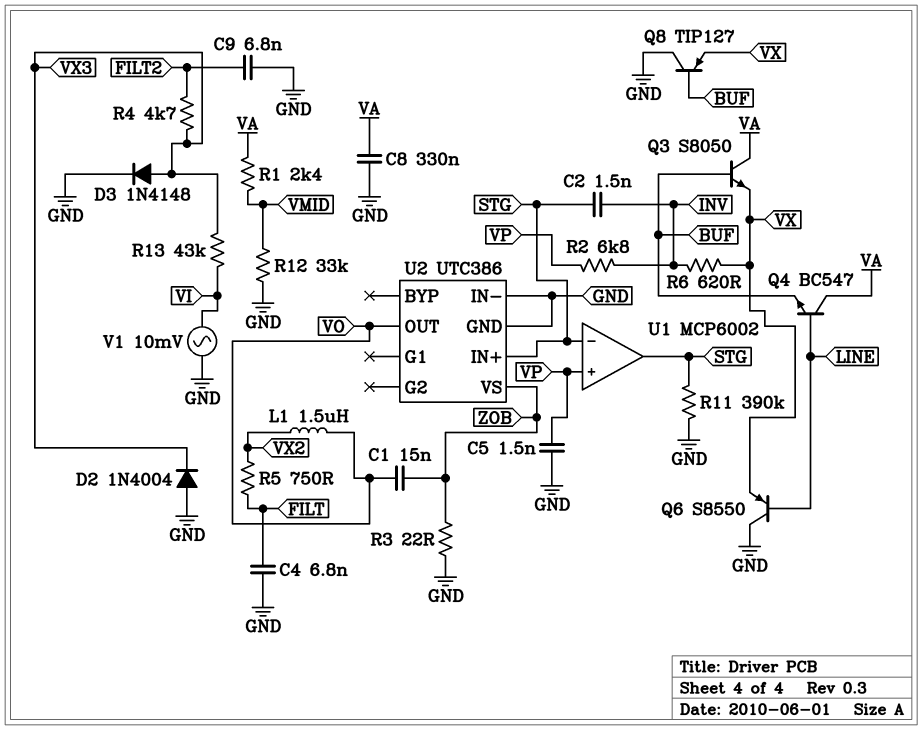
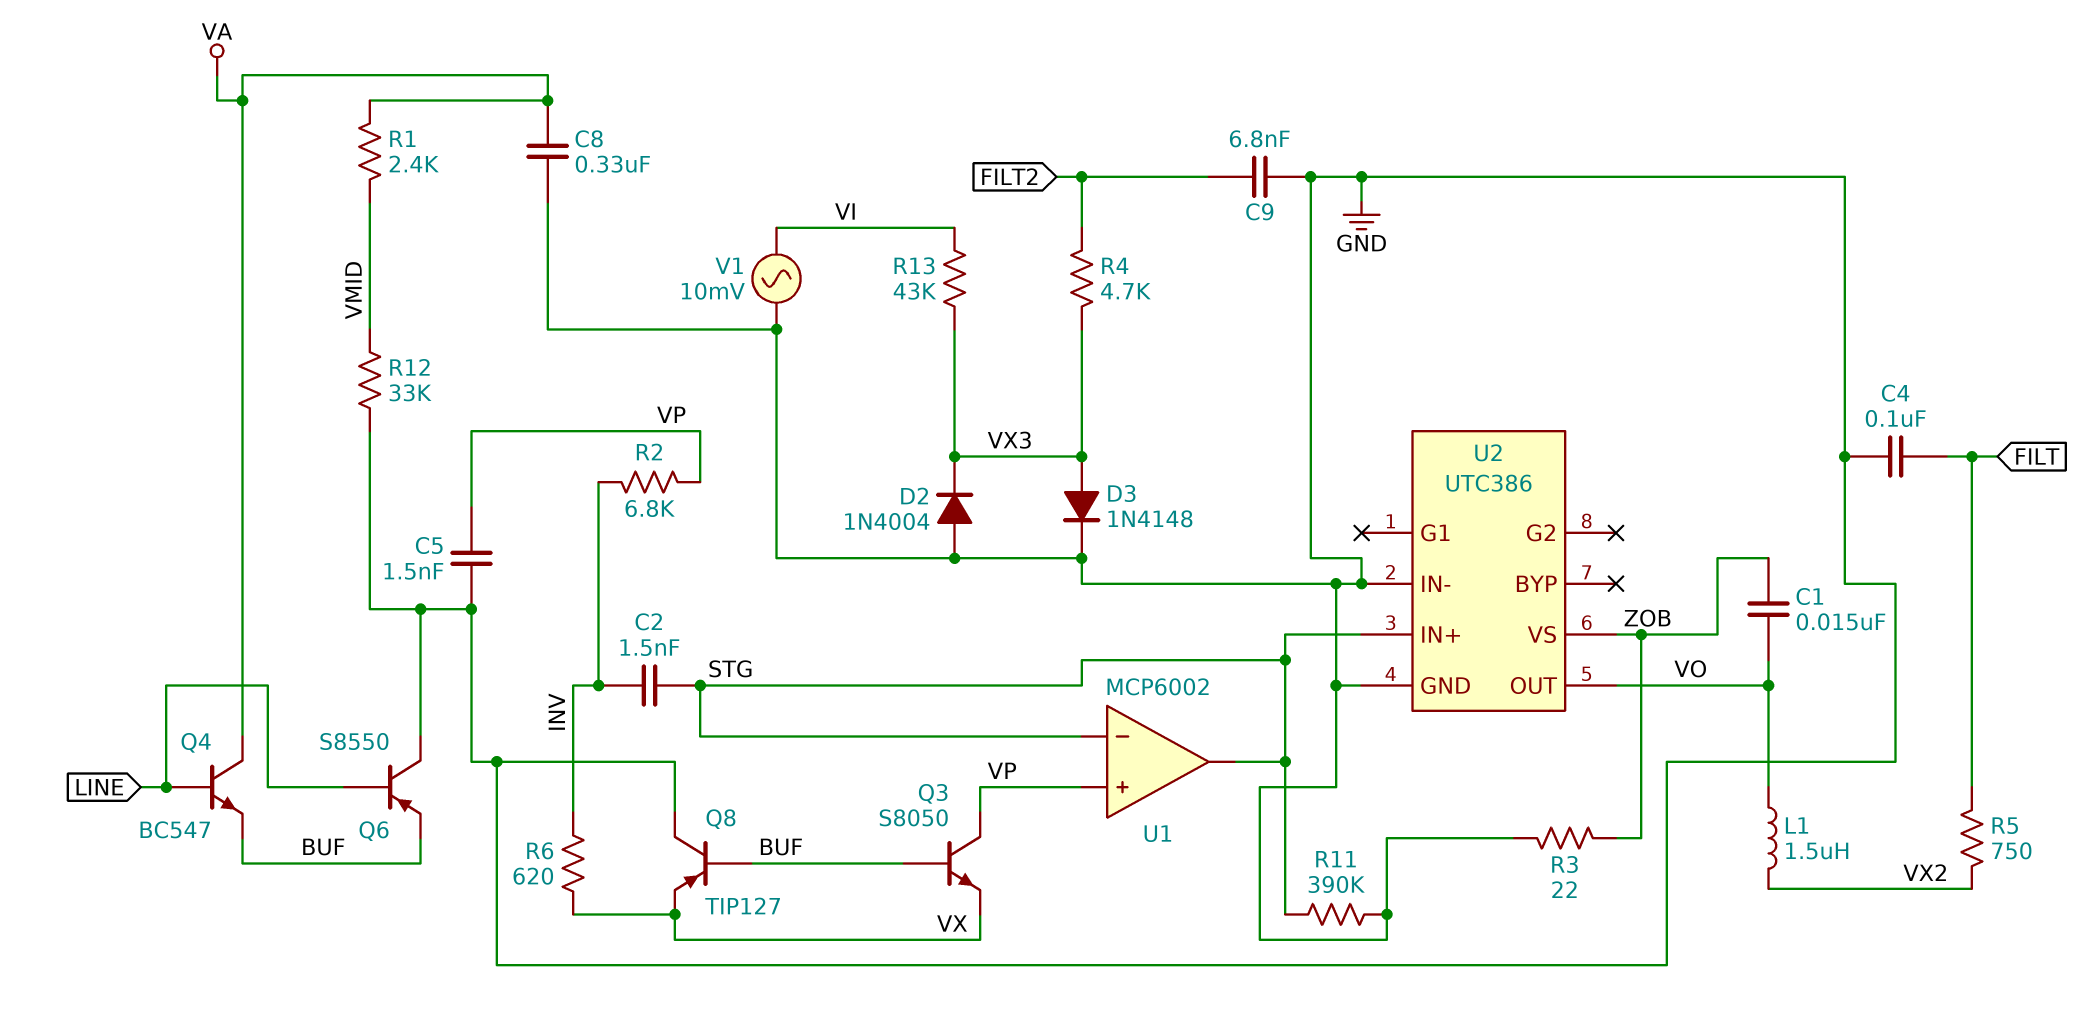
C4: 6.8nF (FILT, GND) -> 100nF (FILT, GND)
Q3: NPN S8050 (B BUF, C VA, E VX) -> NPN S8050 (B BUF, C VP, E VX)
Q6: PNP S8550 (B LINE, C GND, E VX) -> PNP S8550 (B LINE, C GND, E BUF)

